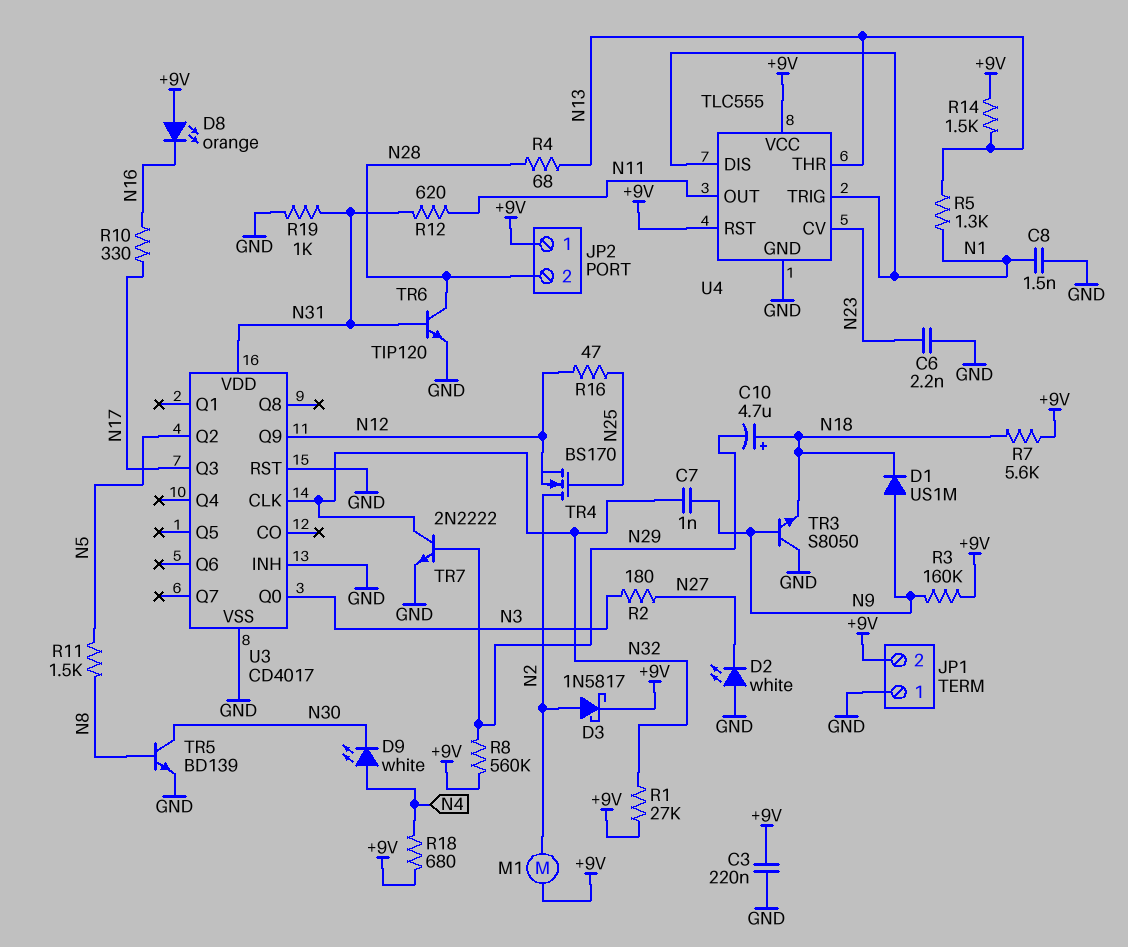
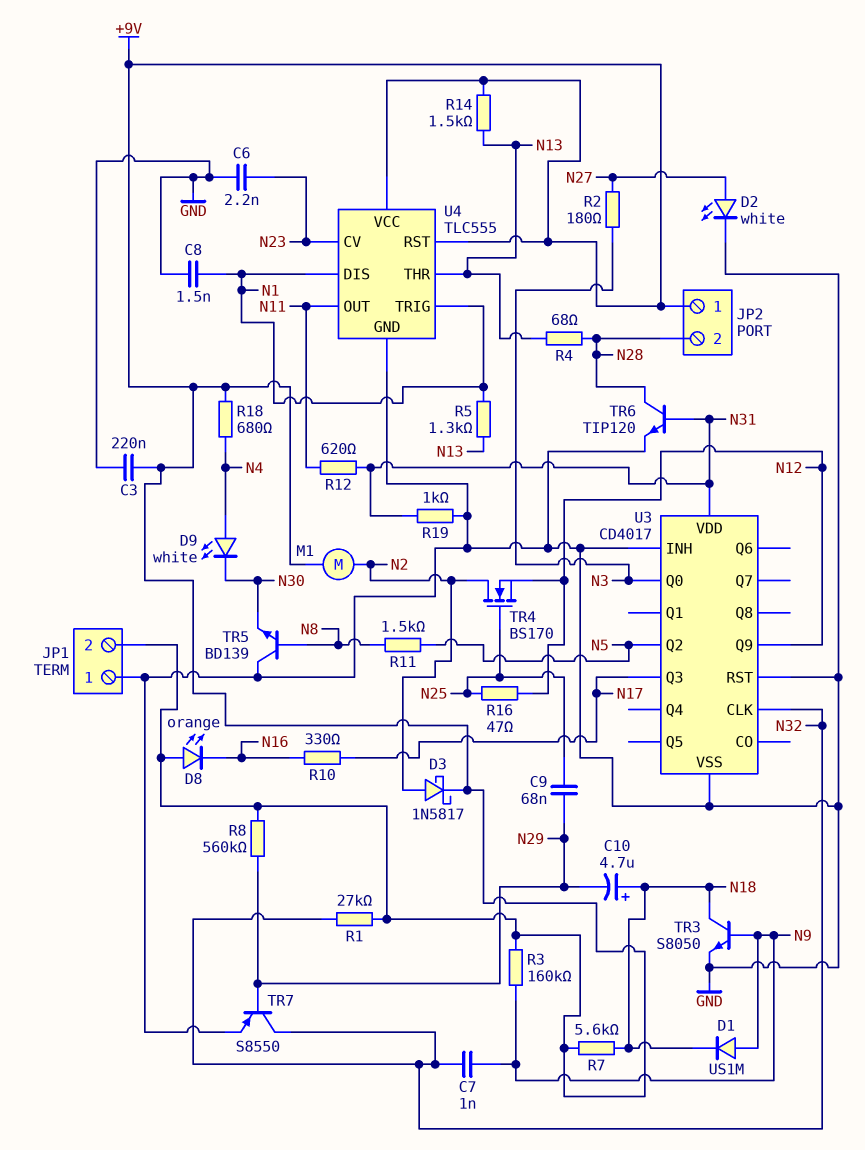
C9: none -> 68nF (N25, N29)
D2: LED white (A GND, K N27) -> LED white (A N27, K GND)
TR3: NPN S8050 (B N9, C GND, E N18) -> NPN S8050 (B N9, C N18, E GND)
TR5: NPN BD139 (B N8, C N30, E GND) -> NPN BD139 (B N8, C GND, E N30)
TR7: NPN 2N2222 (B N29, C N32, E GND) -> PNP S8550 (B N29, C N32, E GND)

